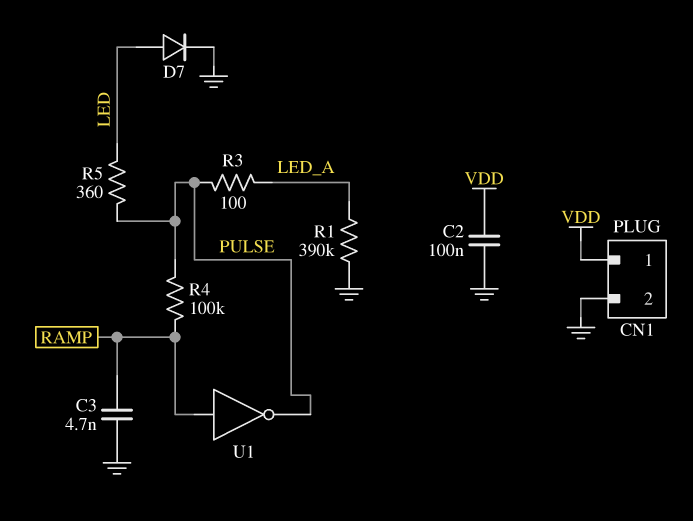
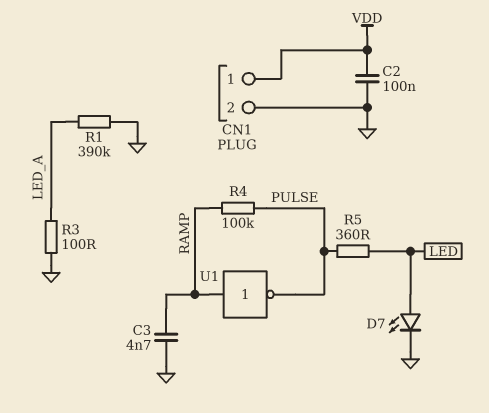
D7: diode (A LED, K GND) -> LED (A LED, K GND)
R3: 100 (LED_A, PULSE) -> 100 (GND, LED_A)

